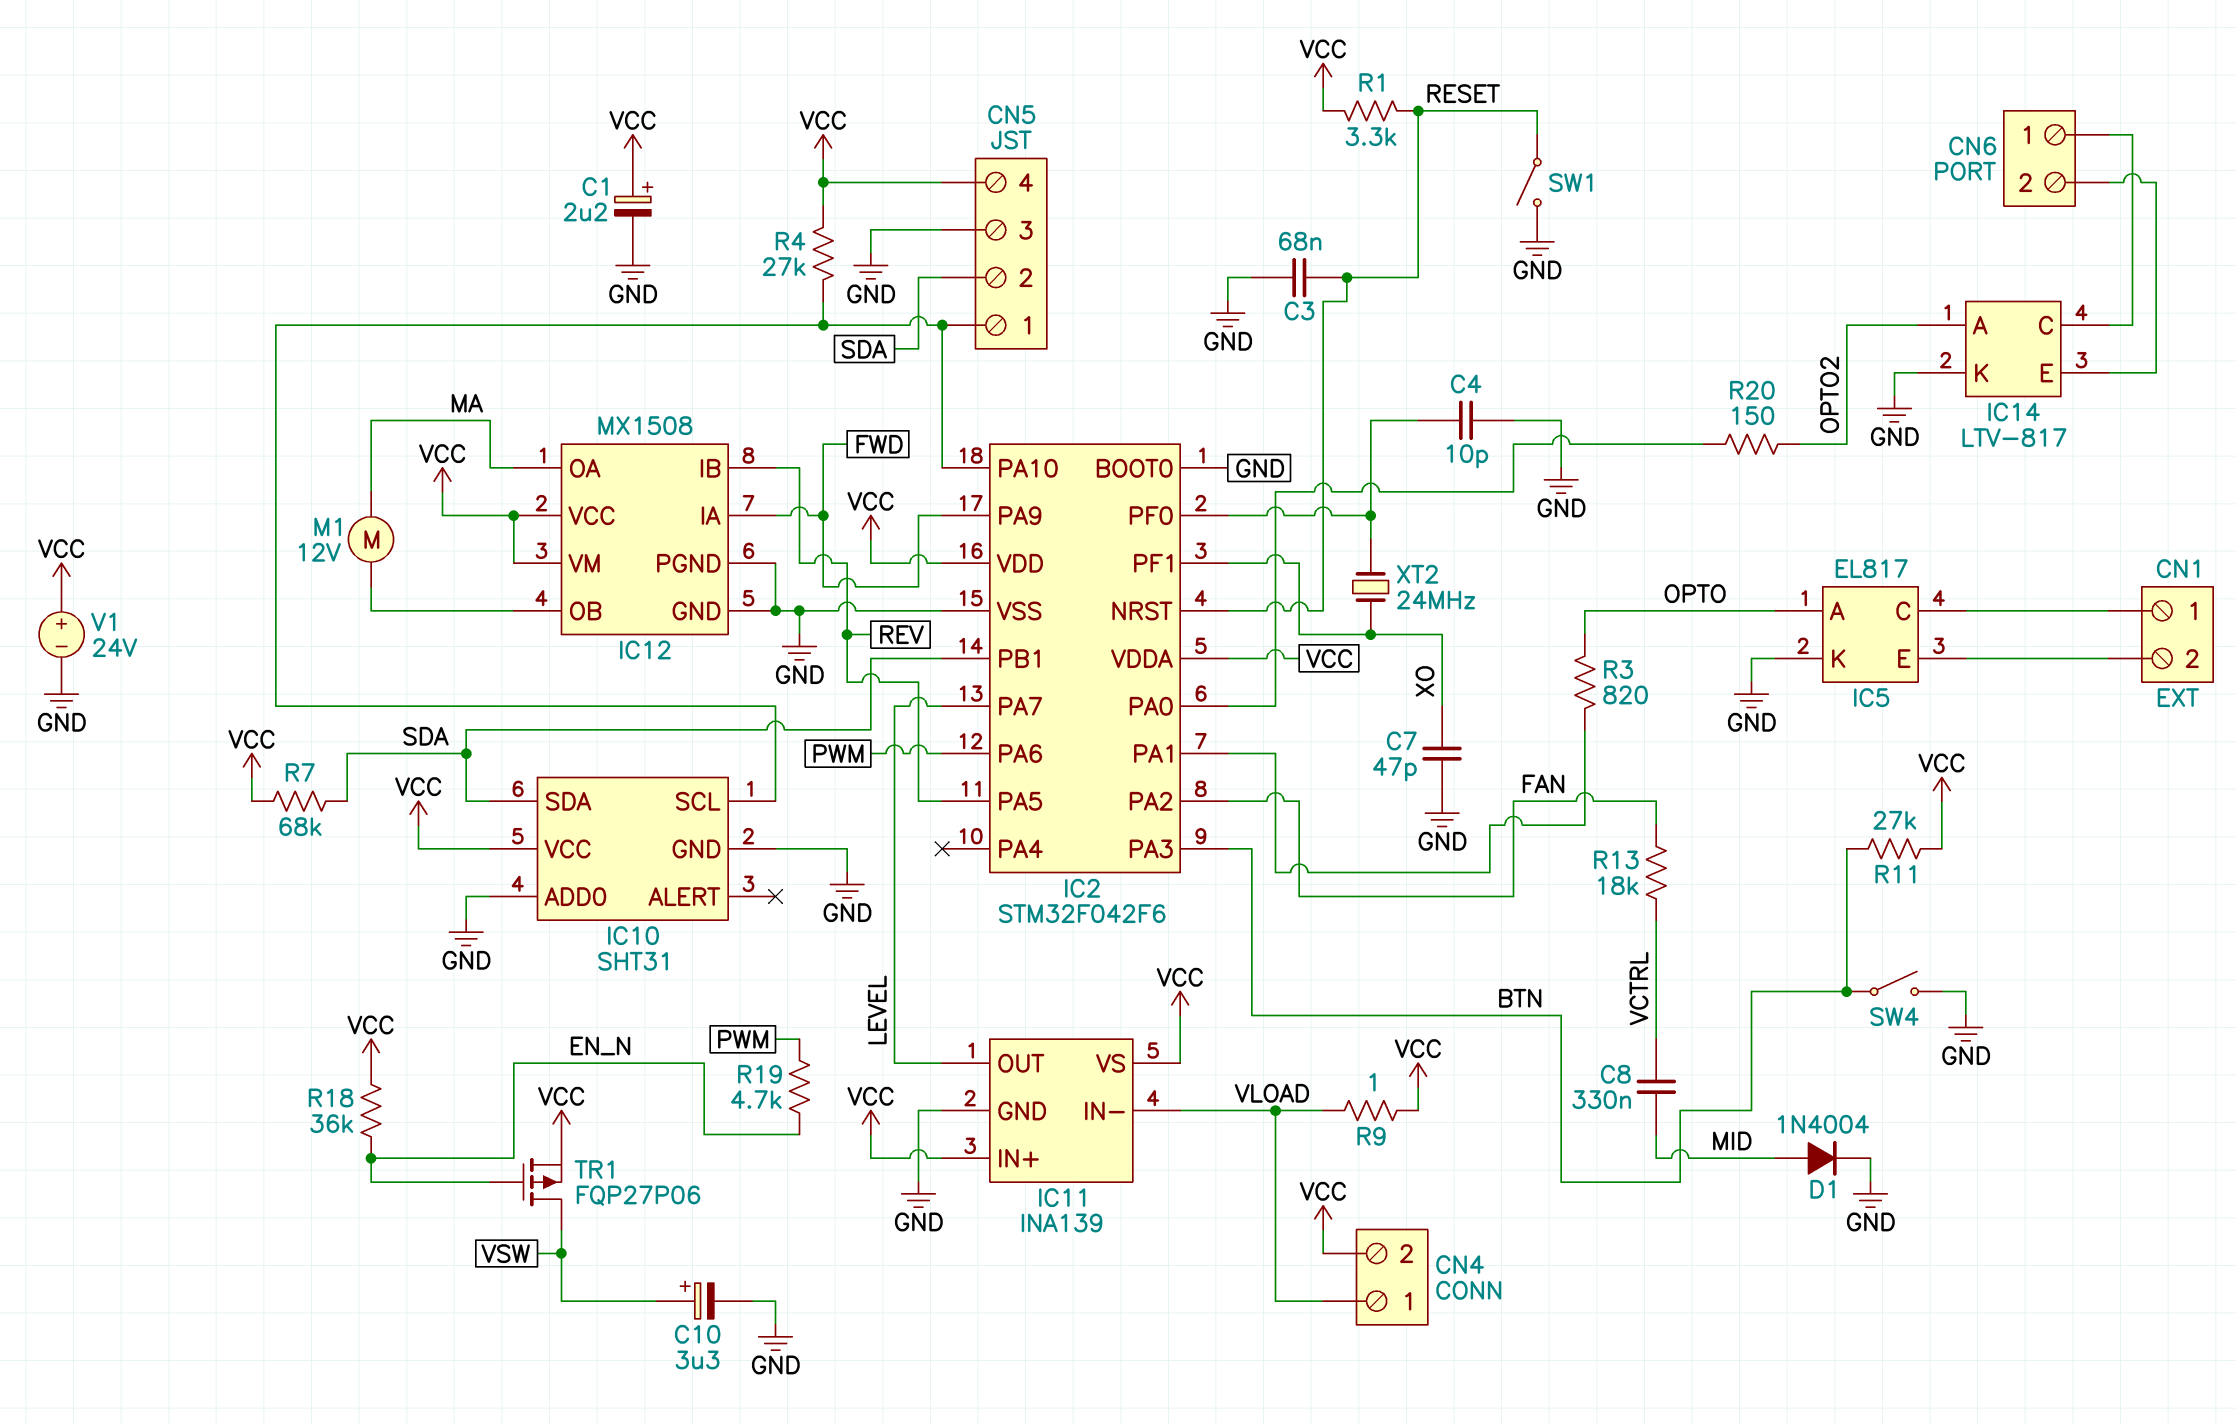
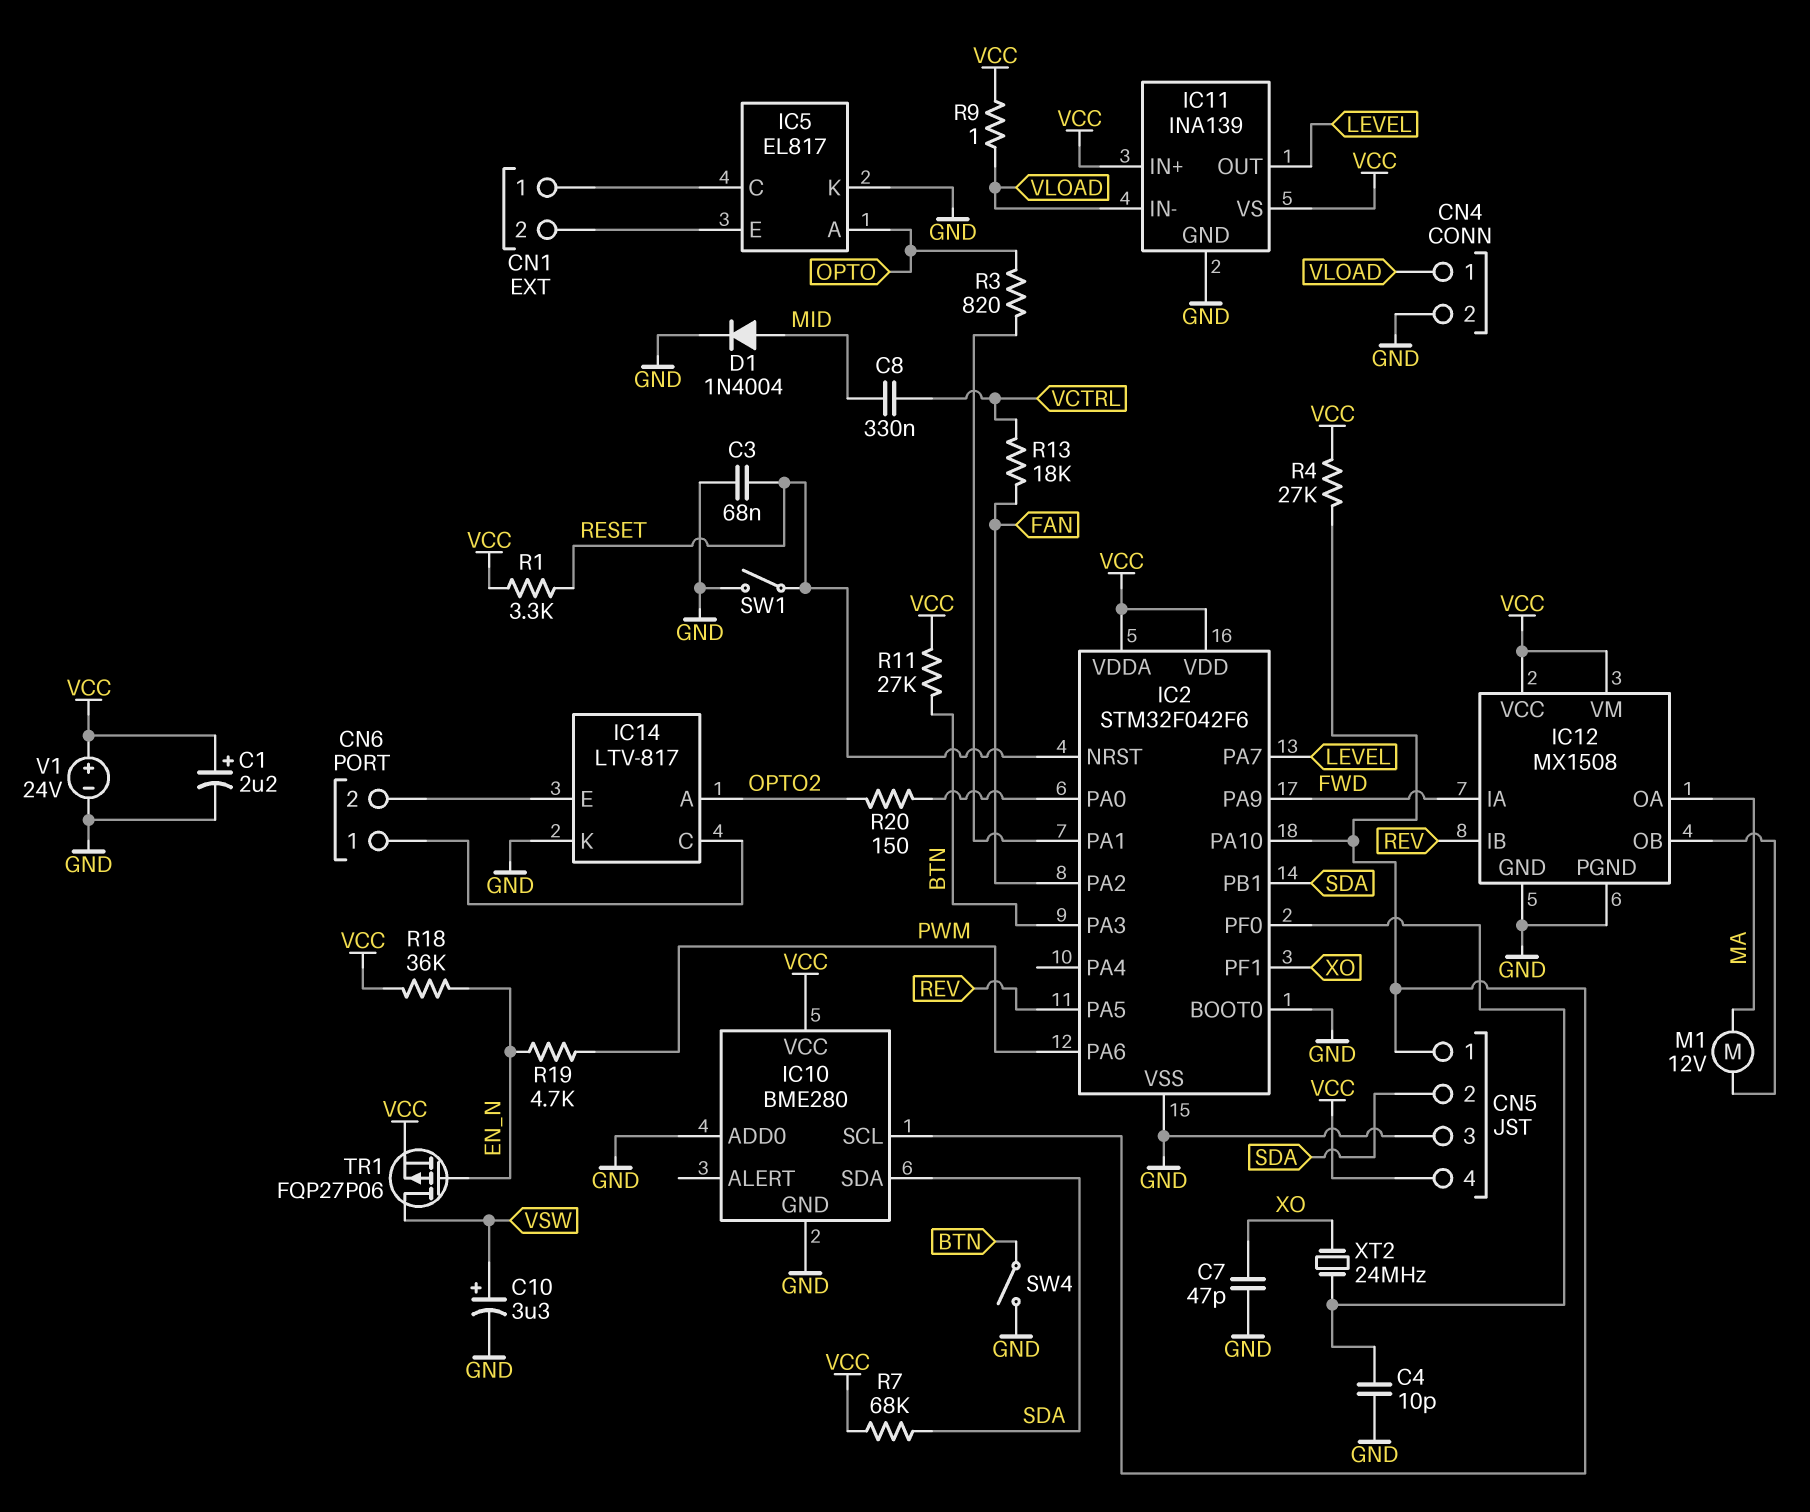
CN4 pin 2: VCC -> GND
IC10: SHT31 -> BME280

